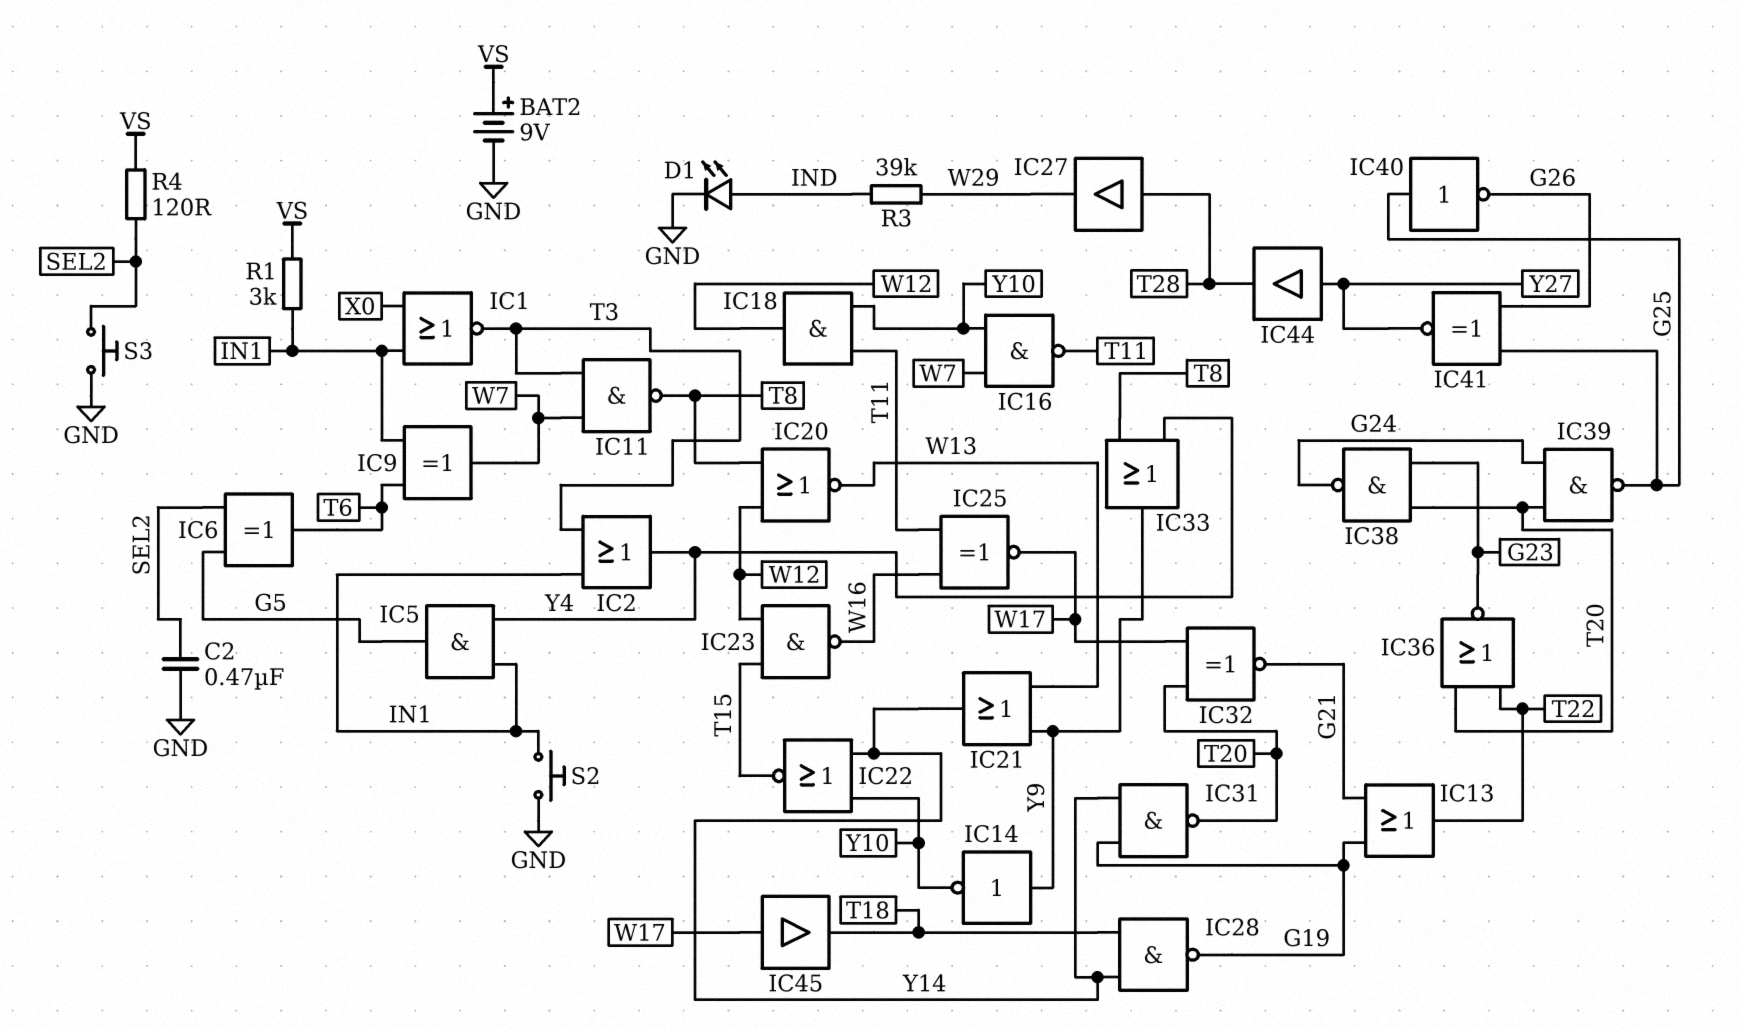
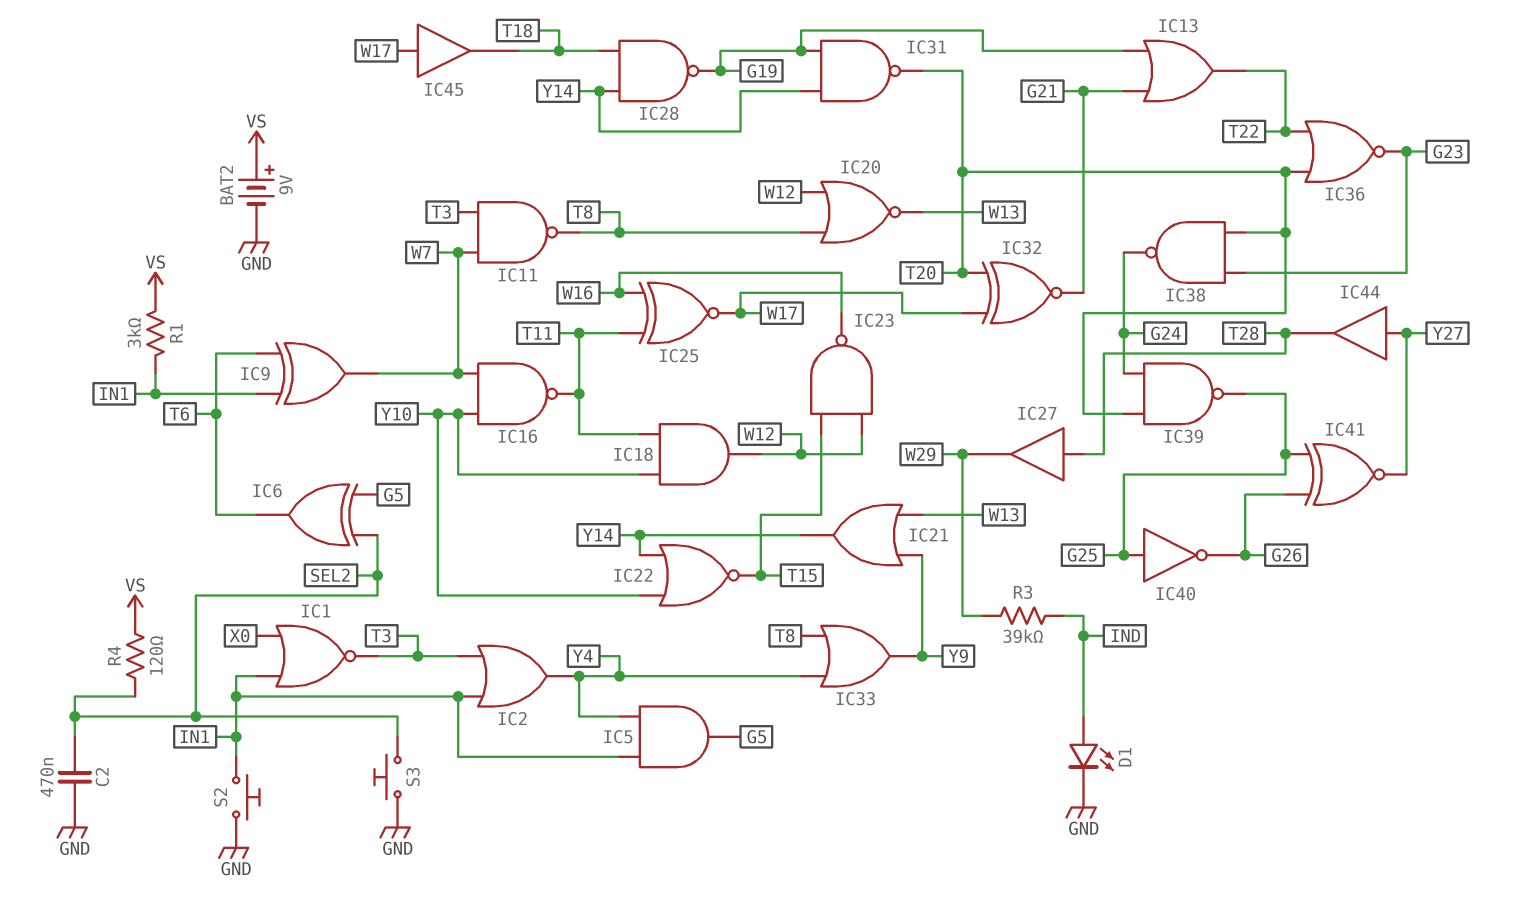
IC14: NOT (in Y9, out Y10) -> none

